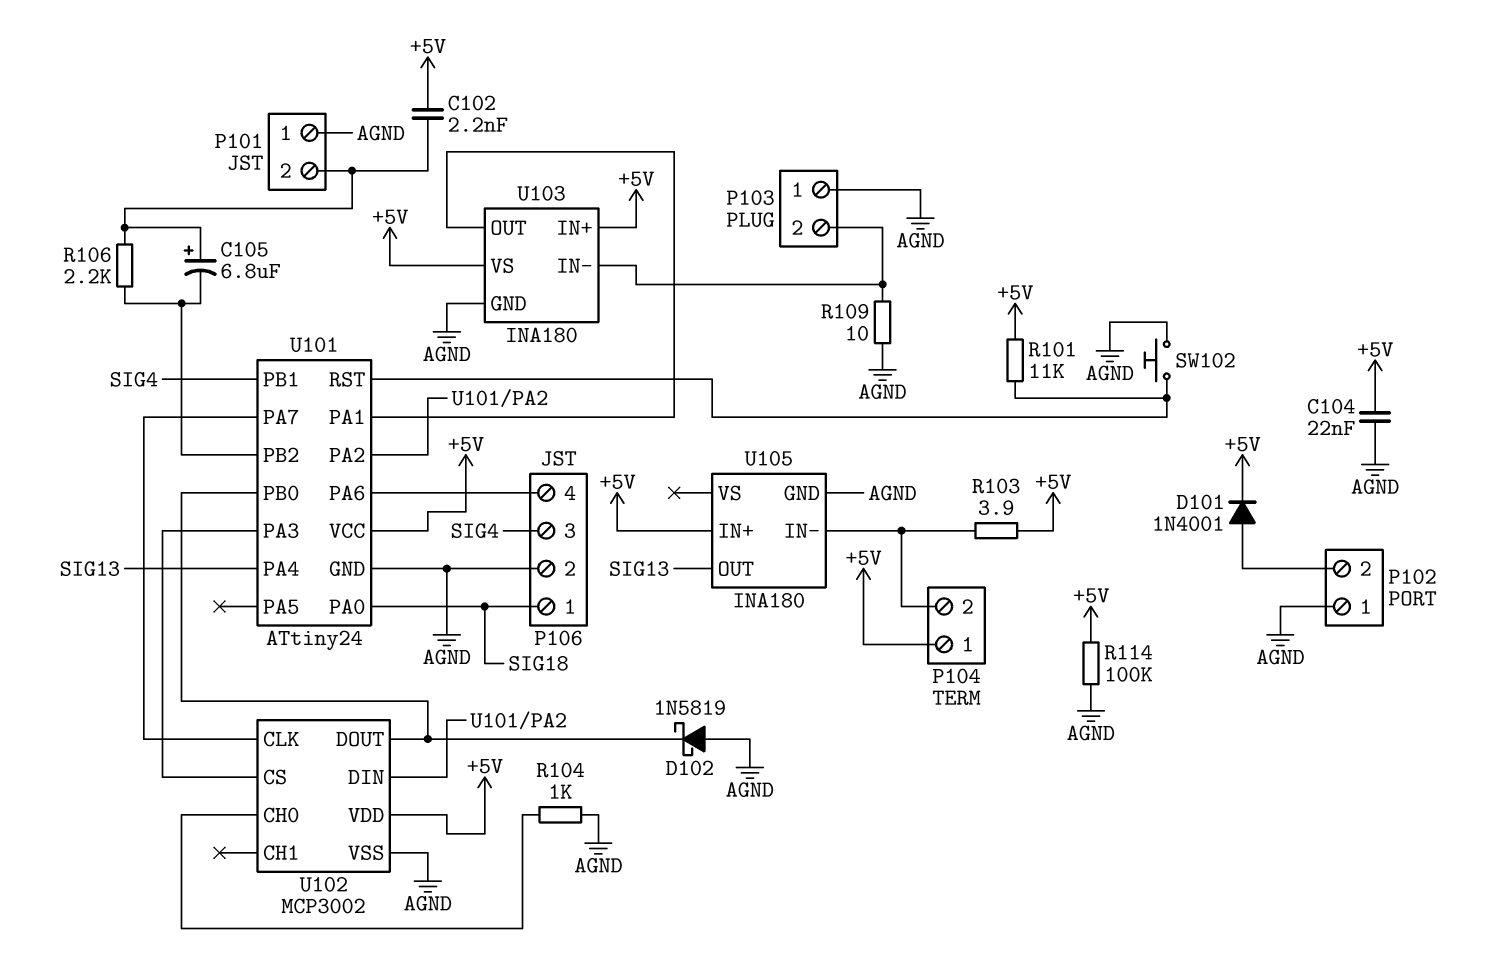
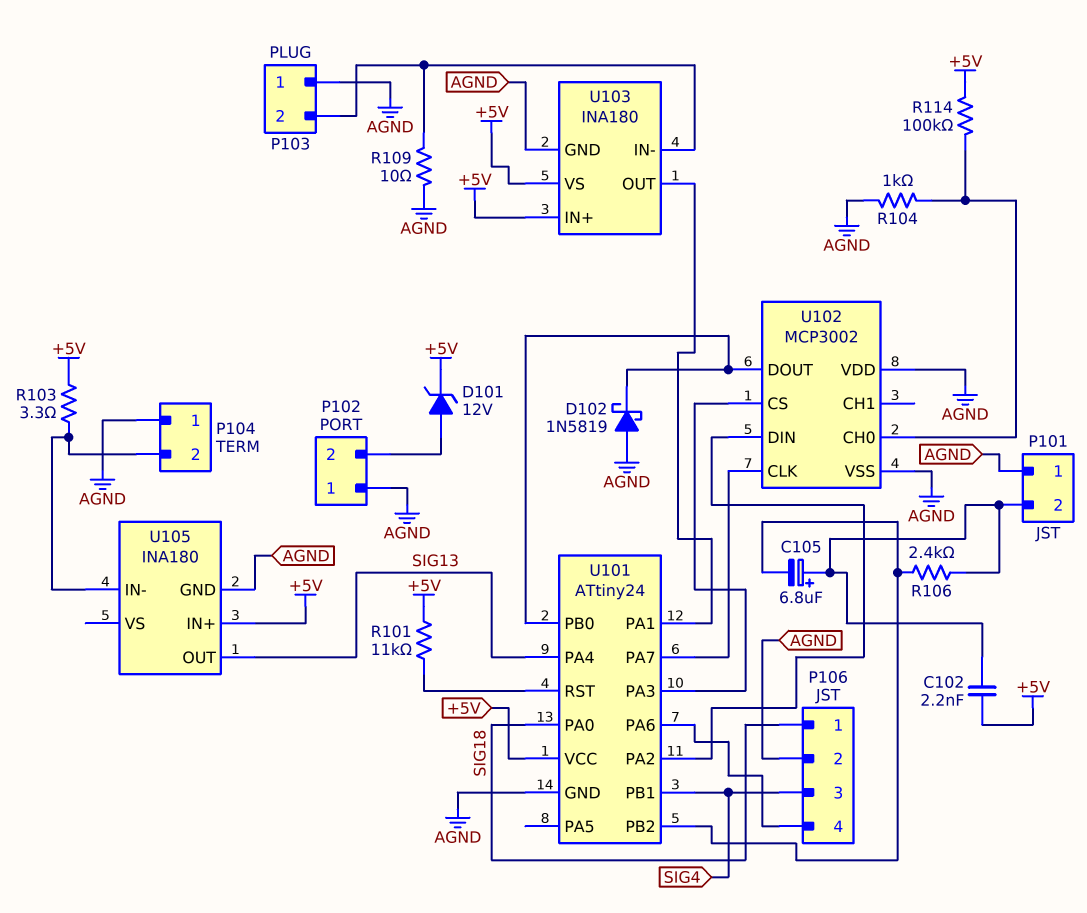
C104: 22nF (+5V, AGND) -> none
D101: diode 1N4001 (A P102/2, K +5V) -> zener 12V (A P102/2, K +5V)
P104 pin 1: +5V -> AGND
R103: 3.9 (+5V, P104/2) -> 3.3 (+5V, P104/2)
R106: 2.2k (P101/2, U101/PB2) -> 2.4k (P101/2, U101/PB2)
R114: 100k (+5V, AGND) -> 100k (+5V, U102/CH0)
SW102: button (AGND, U101/RST) -> none
U102 pin VDD: +5V -> AGND

